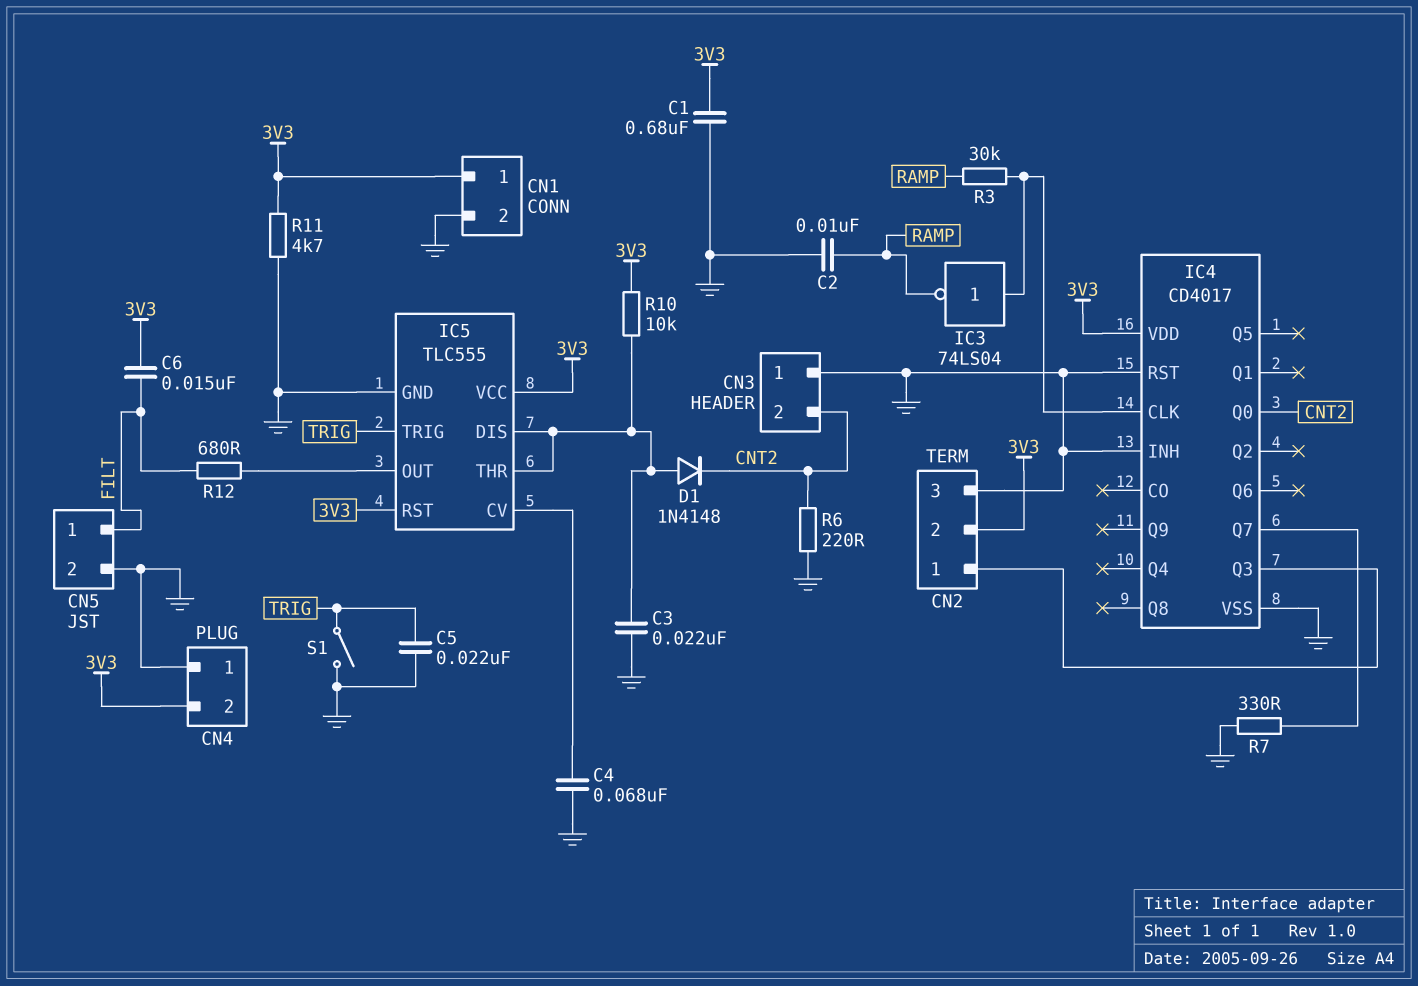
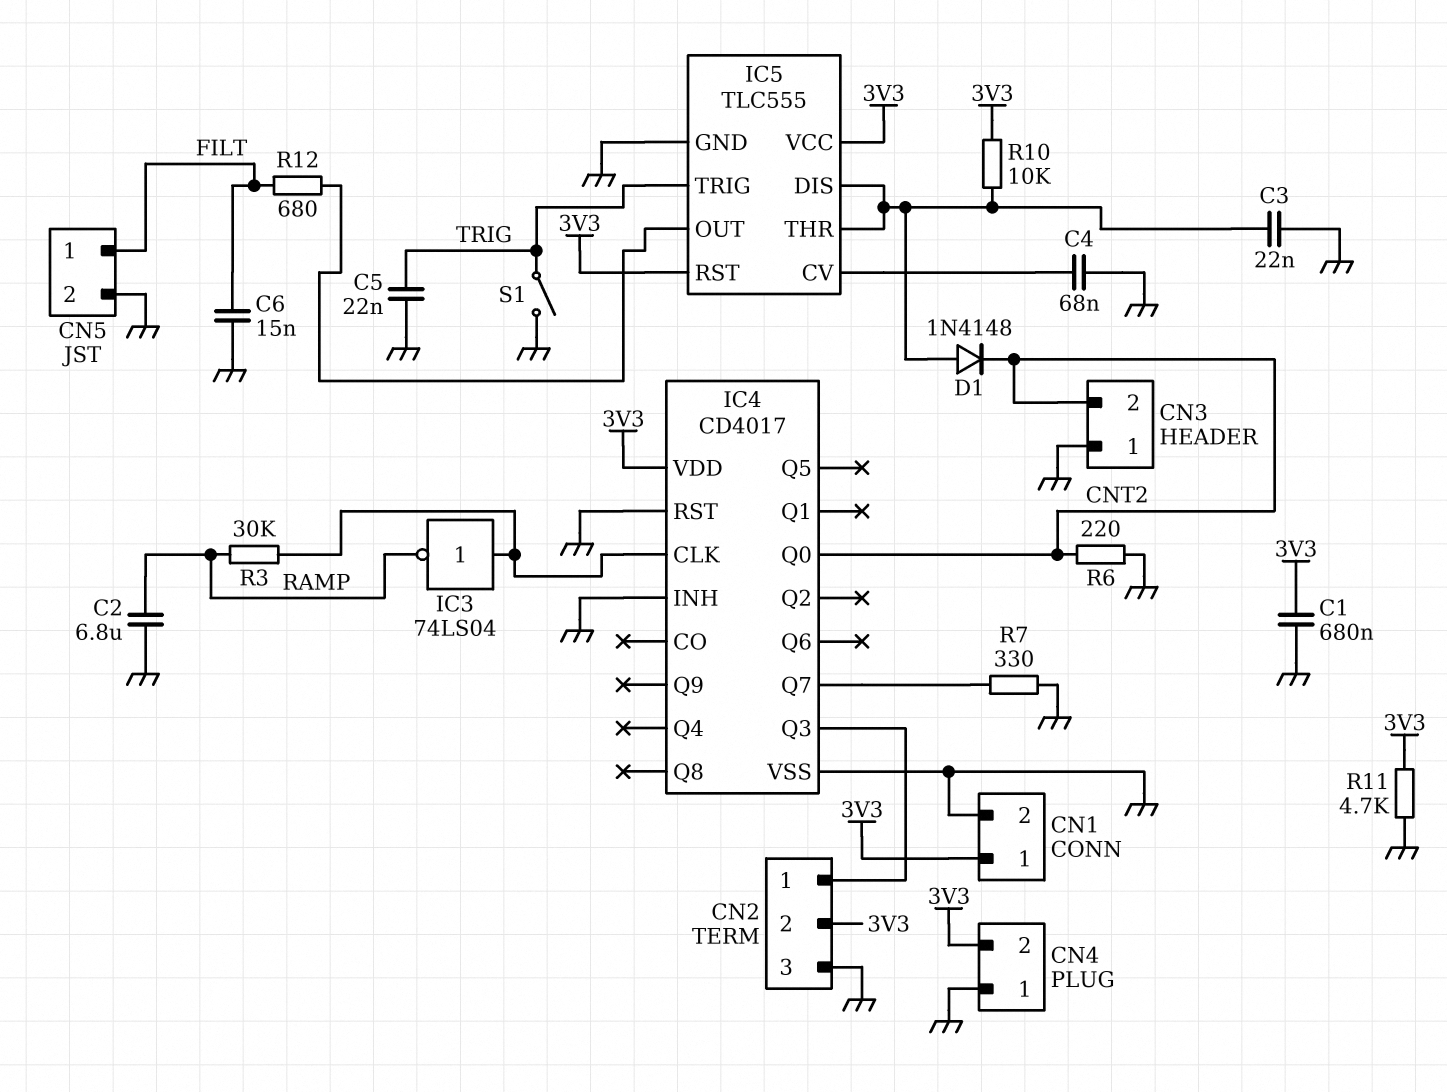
C2: 10nF (GND, RAMP) -> 6.8uF (GND, RAMP)
C6: 15nF (3V3, FILT) -> 15nF (FILT, GND)

